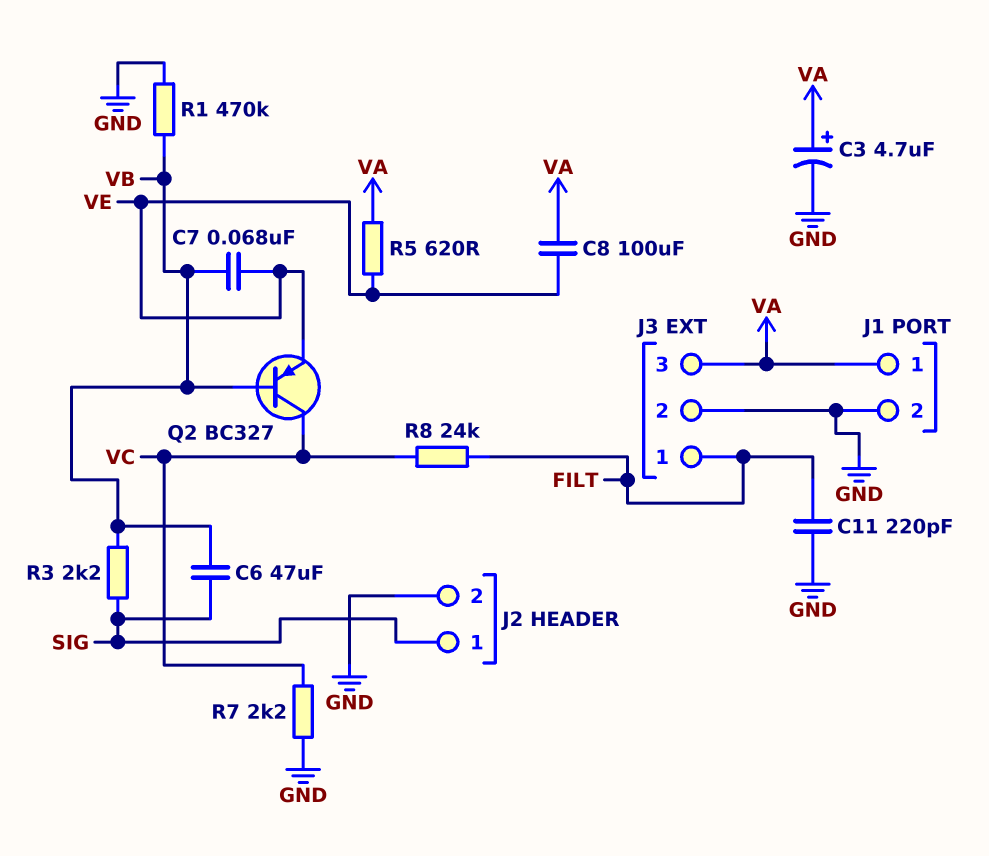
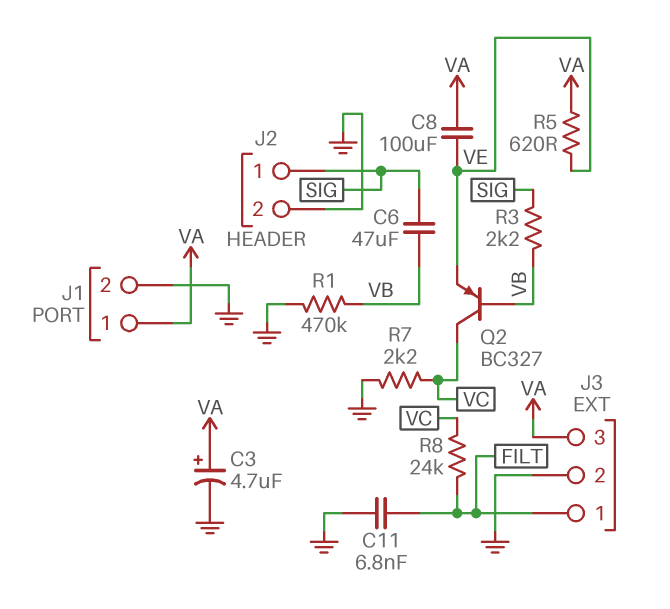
C7: 68nF (VB, VE) -> none
C11: 220pF (FILT, GND) -> 6.8nF (FILT, GND)

